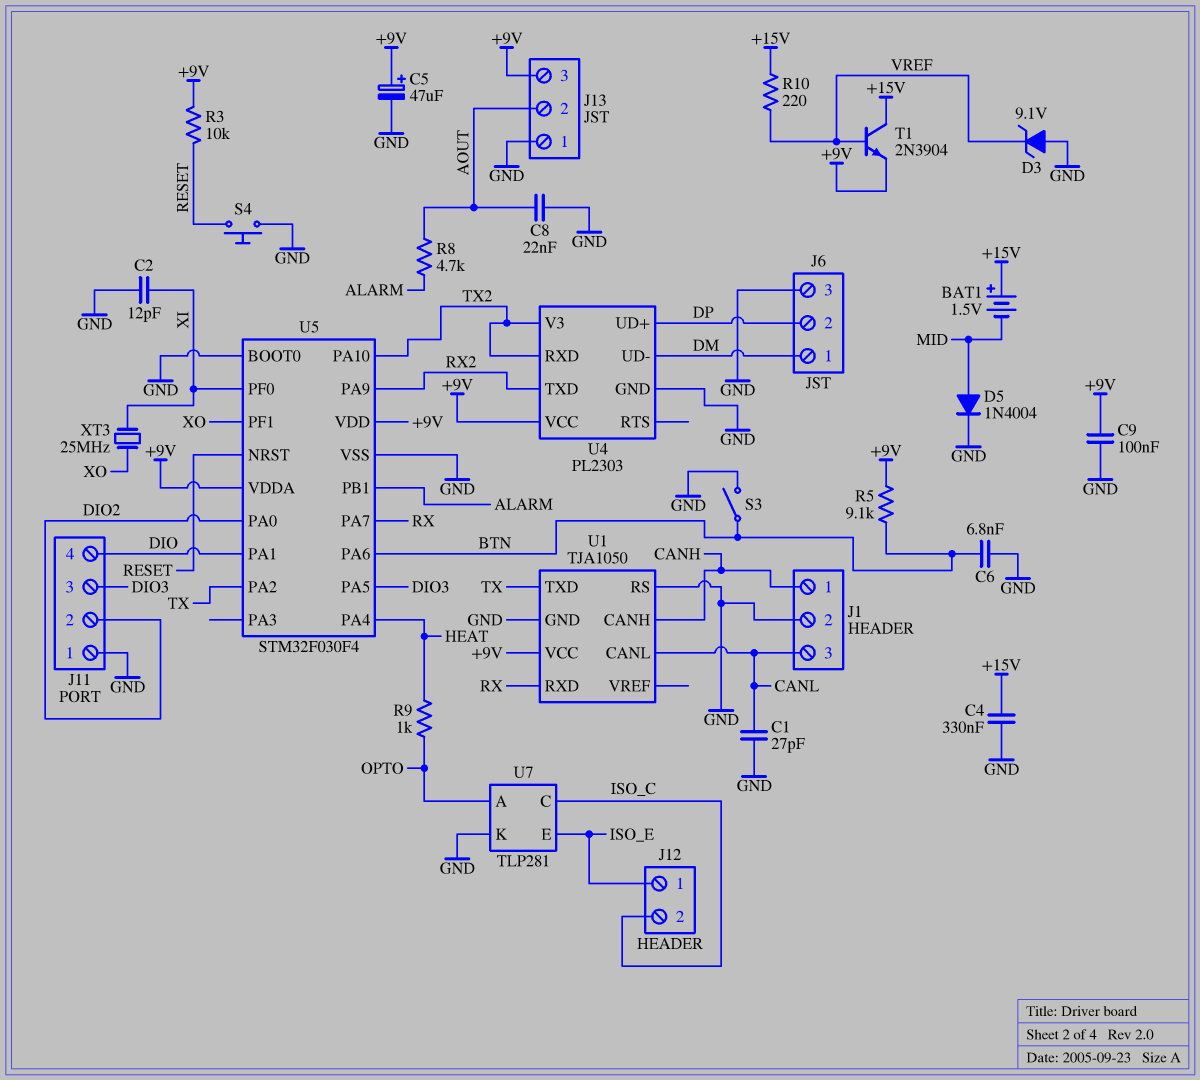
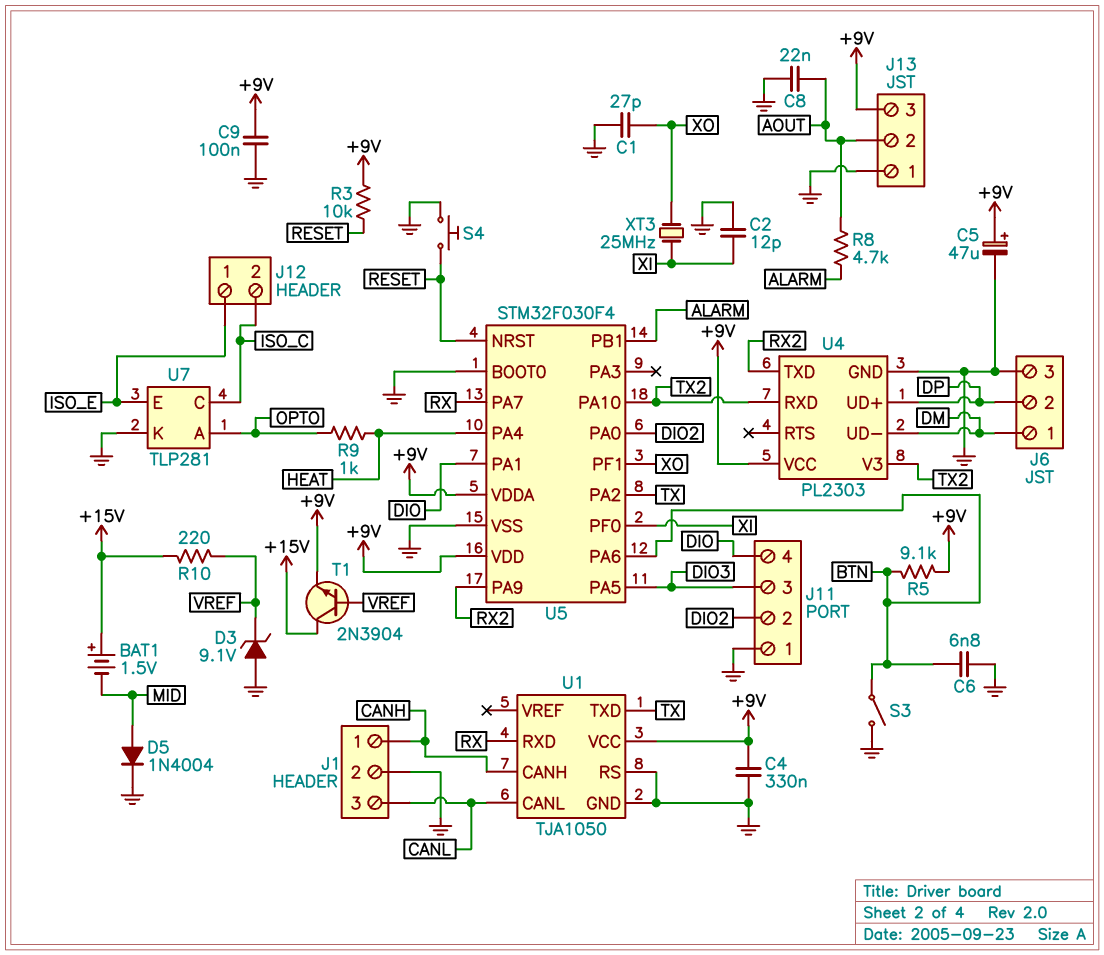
C1: 27pF (CANL, GND) -> 27pF (GND, XO)
C4: 330nF (+15V, GND) -> 330nF (+9V, GND)

